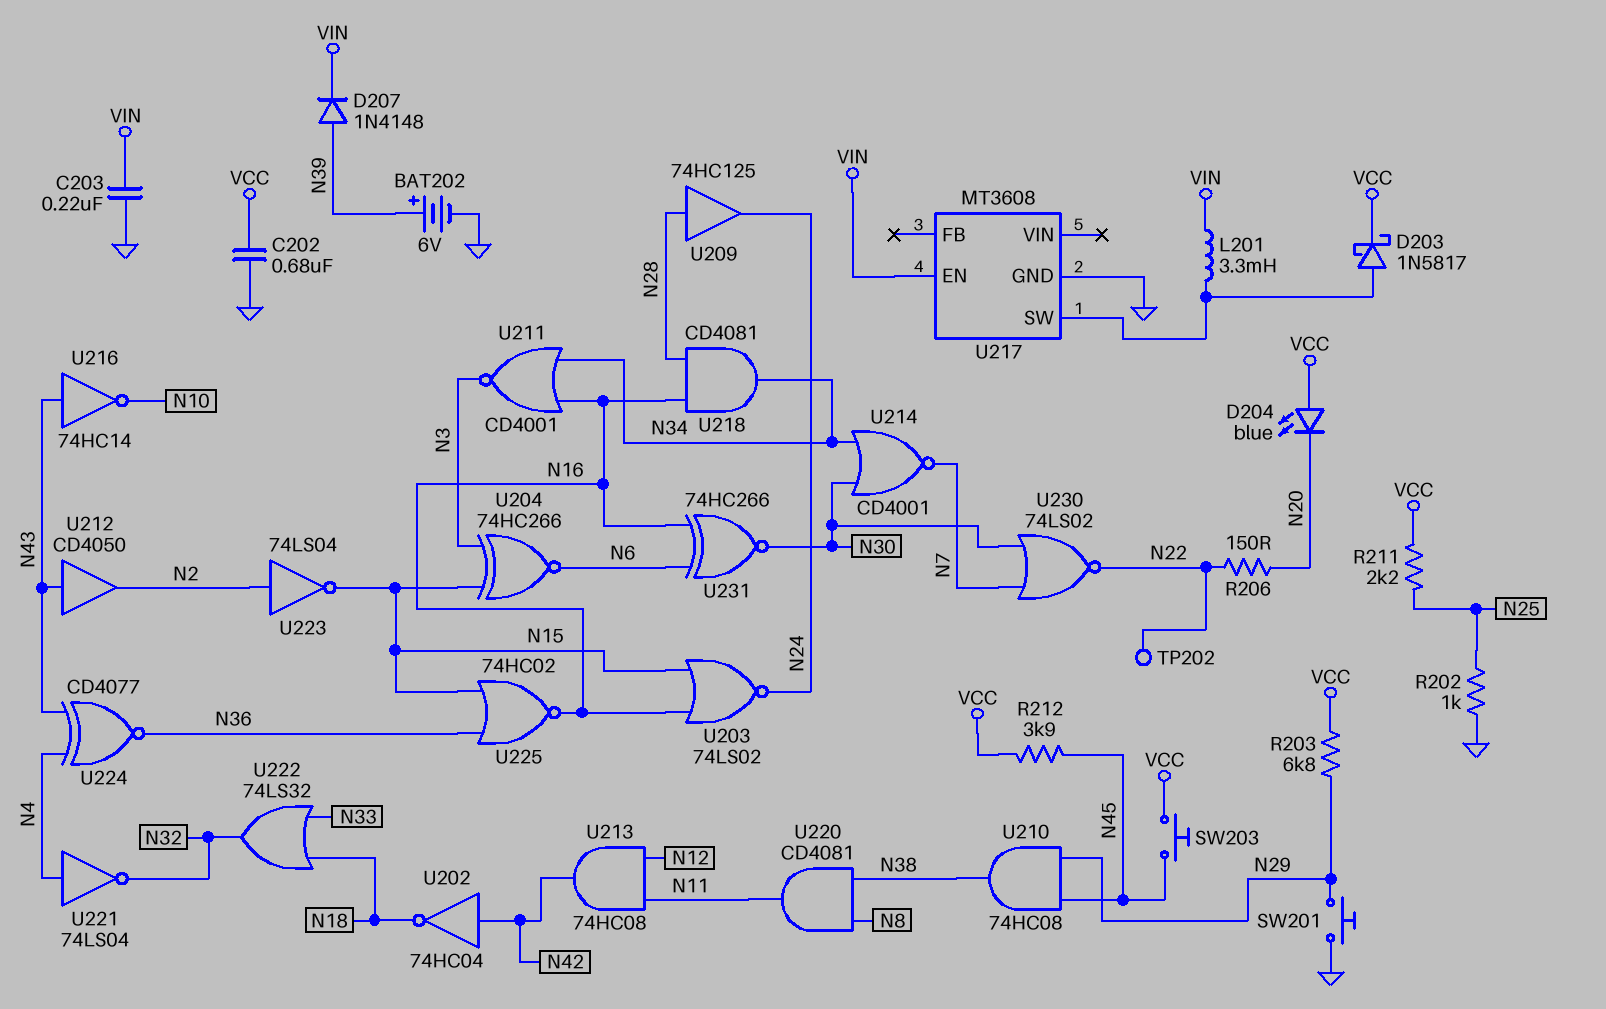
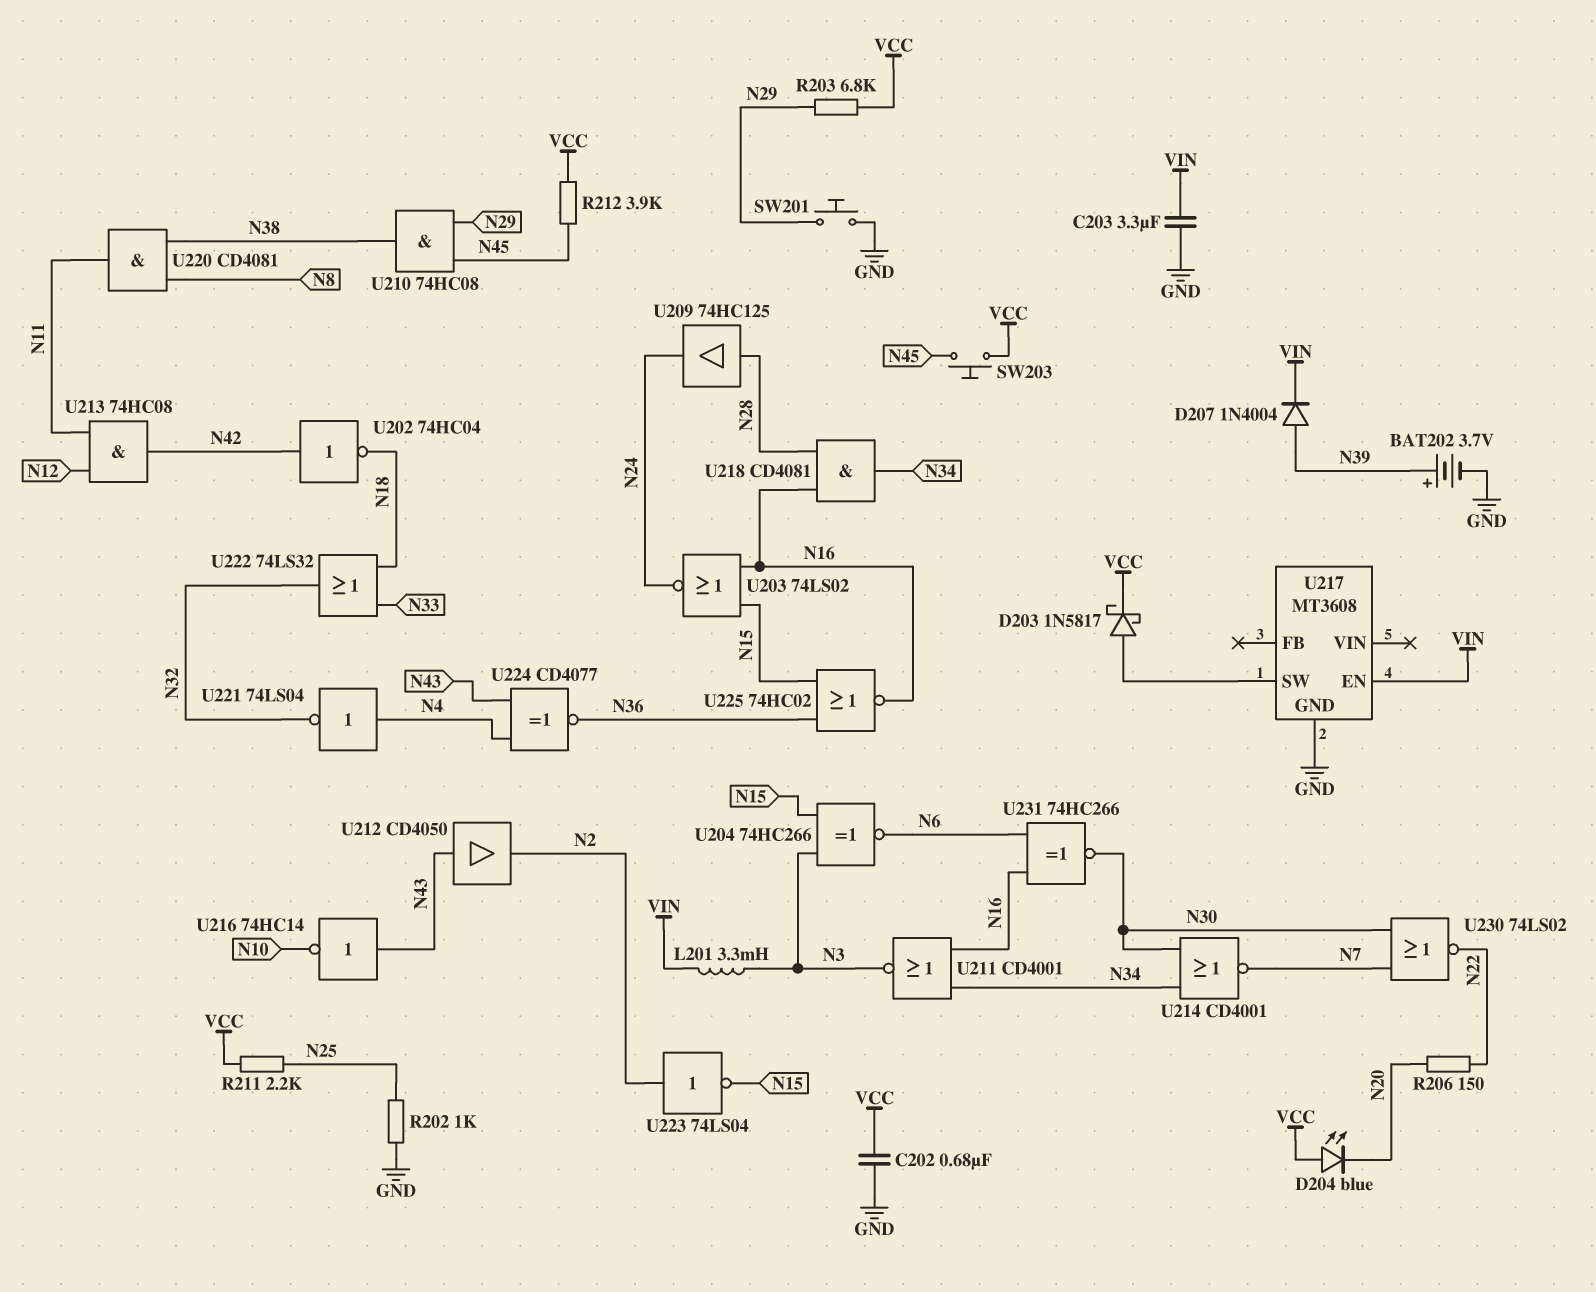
BAT202: 6V (plus N39, minus GND) -> 3.7V (plus N39, minus GND)
C203: 220nF (GND, VIN) -> 3.3uF (GND, VIN)
D207: diode 1N4148 (A N39, K VIN) -> diode 1N4004 (A N39, K VIN)
L201: 3.3mH (U217/SW, VIN) -> 3.3mH (N3, VIN)
TP202: test point (N22) -> none

